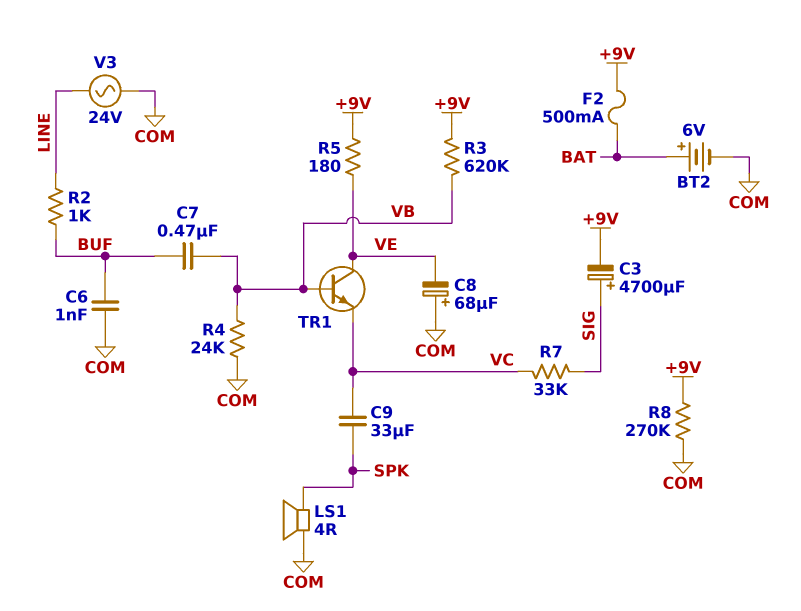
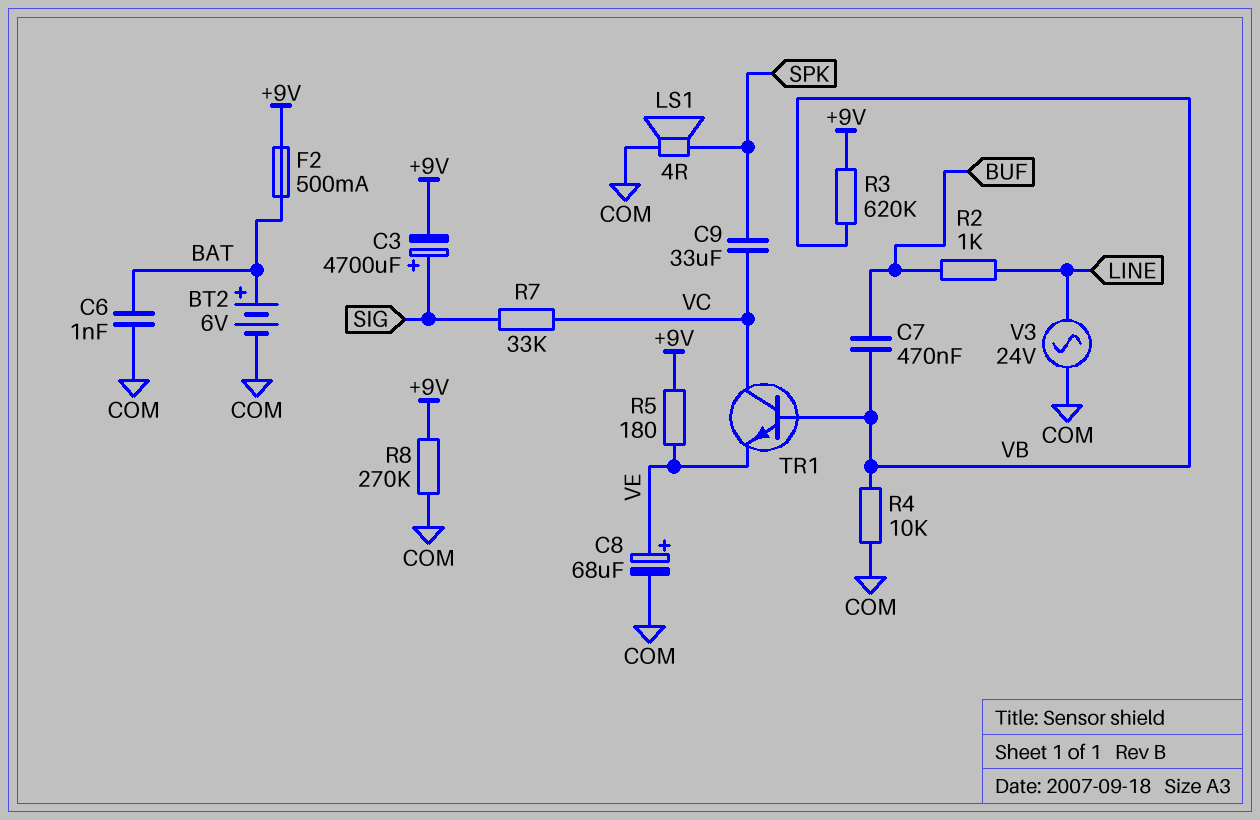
C6: 1nF (BUF, COM) -> 1nF (BAT, COM)
C8: 68uF (plus COM, minus VE) -> 68uF (plus VE, minus COM)
R4: 24k (COM, VB) -> 10k (COM, VB)
TR1: NPN (B VB, C VE, E VC) -> NPN (B VB, C VC, E VE)

